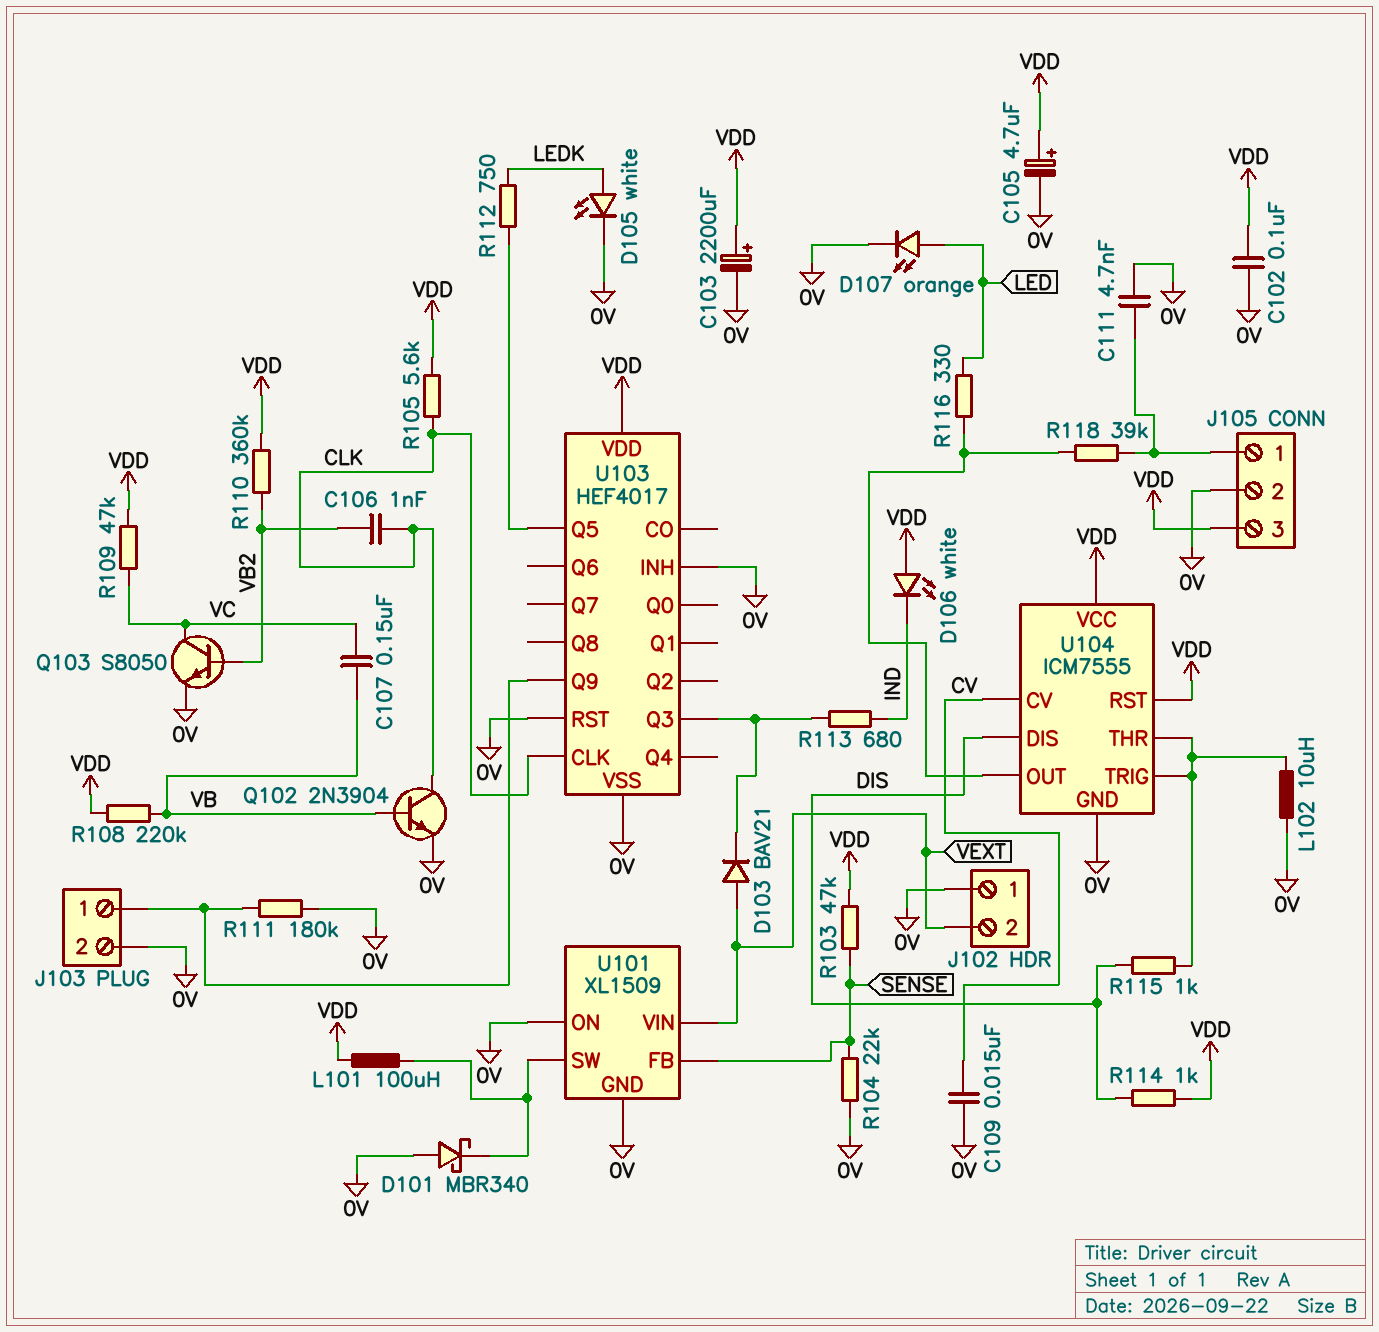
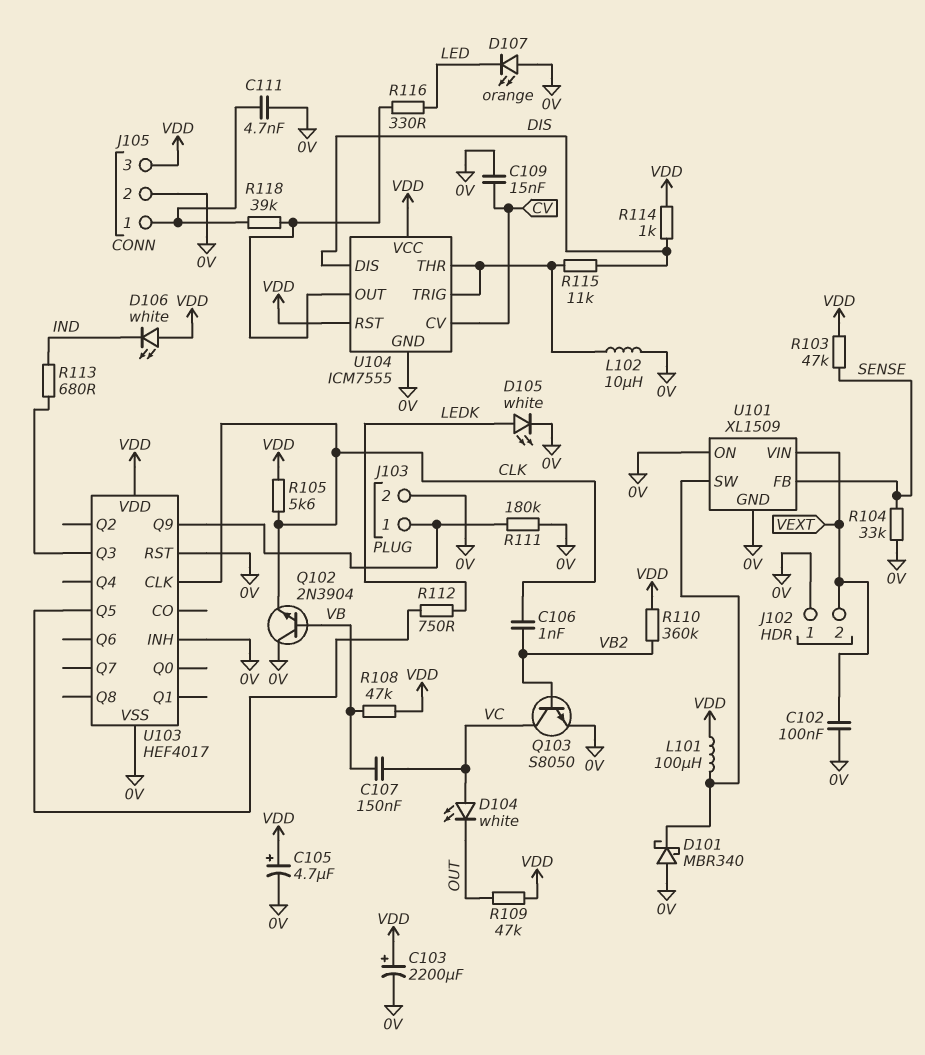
C102: 100nF (0V, VDD) -> 100nF (0V, VEXT)
D103: diode BAV21 (A VEXT, K U103/Q3) -> none
D104: none -> LED white (A VC, K OUT)
D107: LED orange (A LED, K 0V) -> LED orange (A 0V, K LED)
Q102: NPN 2N3904 (B VB, C CLK, E 0V) -> NPN 2N3904 (B VB, C 0V, E CLK)
R104: 22k (0V, SENSE) -> 33k (0V, SENSE)
R108: 220k (VB, VDD) -> 47k (VB, VDD)
R109: 47k (VC, VDD) -> 47k (OUT, VDD)
R115: 1k (DIS, U104/THR) -> 11k (DIS, U104/THR)

